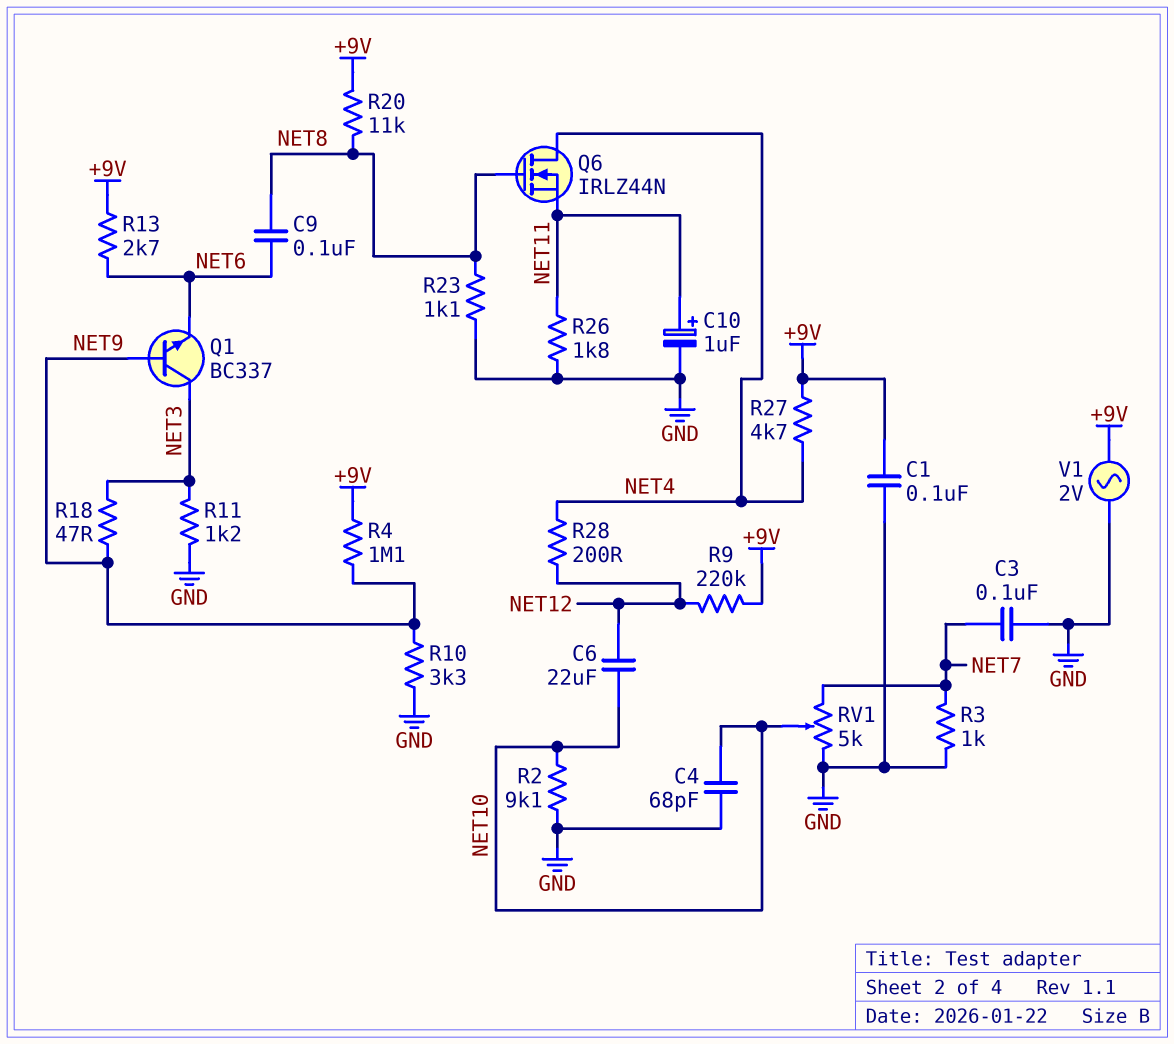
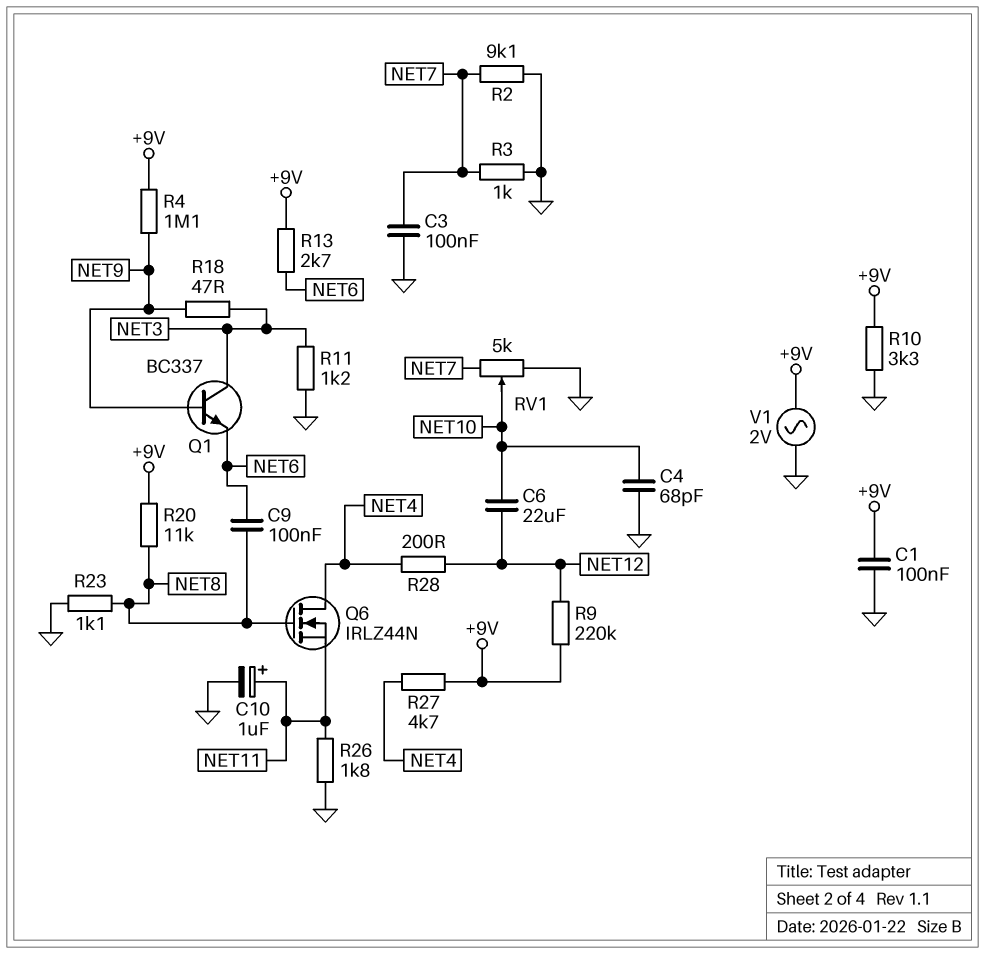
R2: 9.1k (GND, NET10) -> 9.1k (GND, NET7)
R10: 3.3k (GND, NET9) -> 3.3k (+9V, GND)

